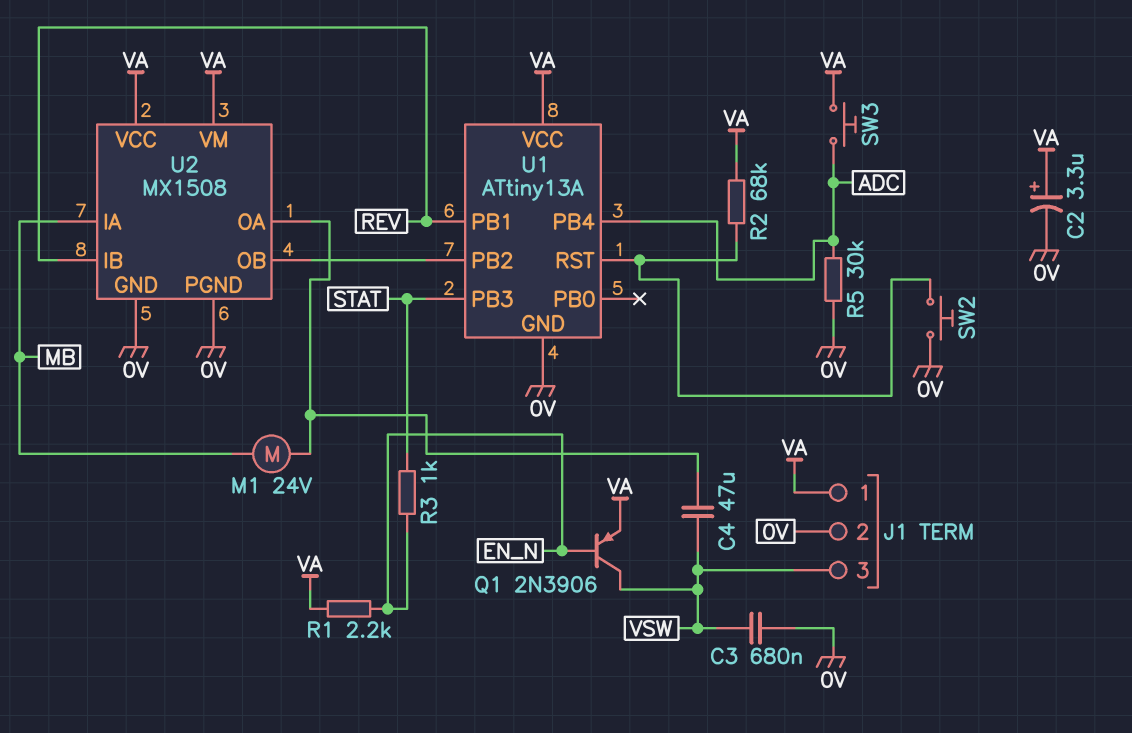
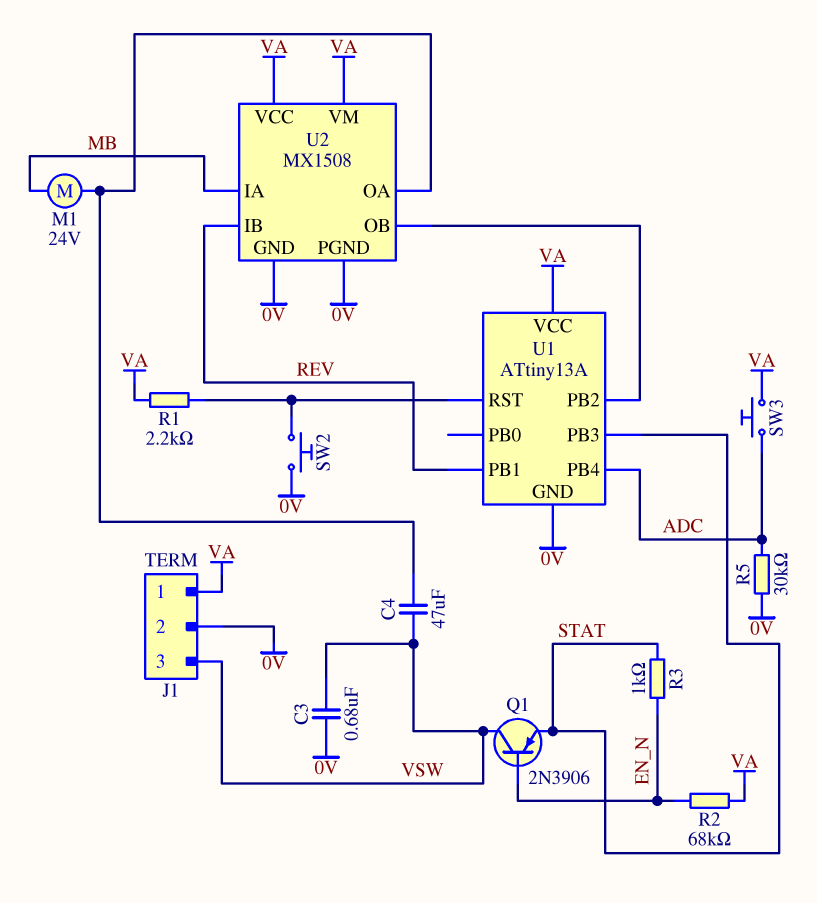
C2: 3.3uF (plus VA, minus 0V) -> none
Q1: PNP 2N3906 (B EN_N, C VSW, E VA) -> PNP 2N3906 (B EN_N, C VSW, E STAT)
R1: 2.2k (EN_N, VA) -> 2.2k (U1/RST, VA)
R2: 68k (U1/RST, VA) -> 68k (EN_N, VA)

